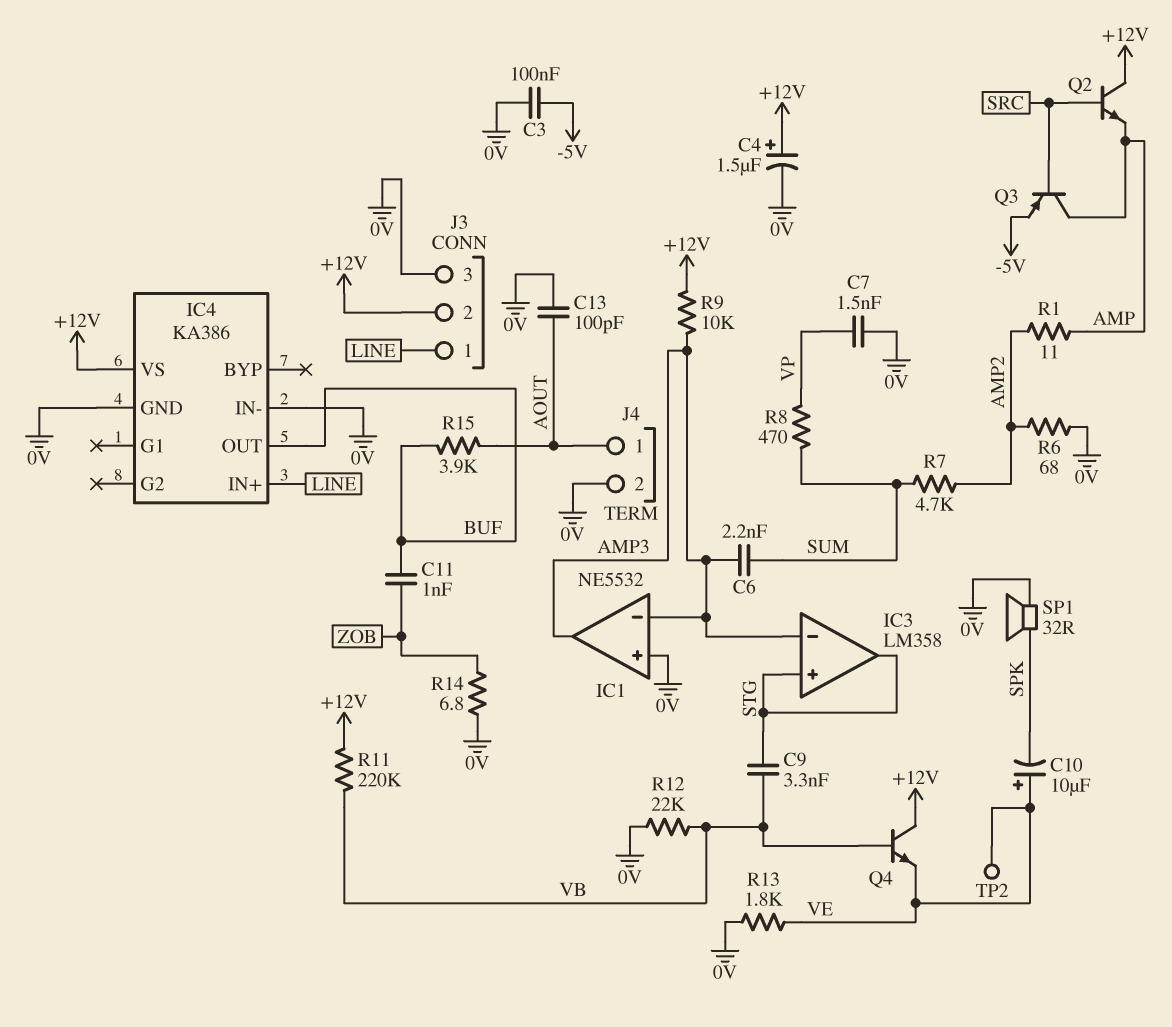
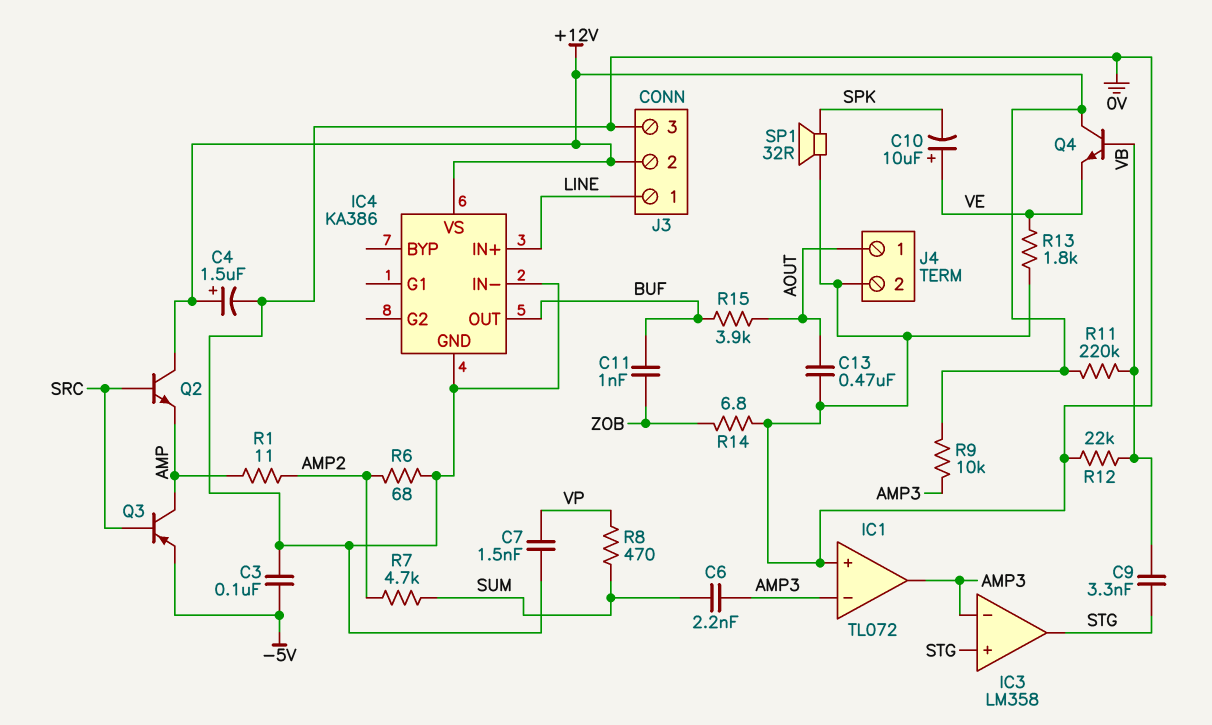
C13: 100pF (0V, AOUT) -> 470nF (0V, AOUT)
IC1: NE5532 -> TL072
TP2: test point (VE) -> none

